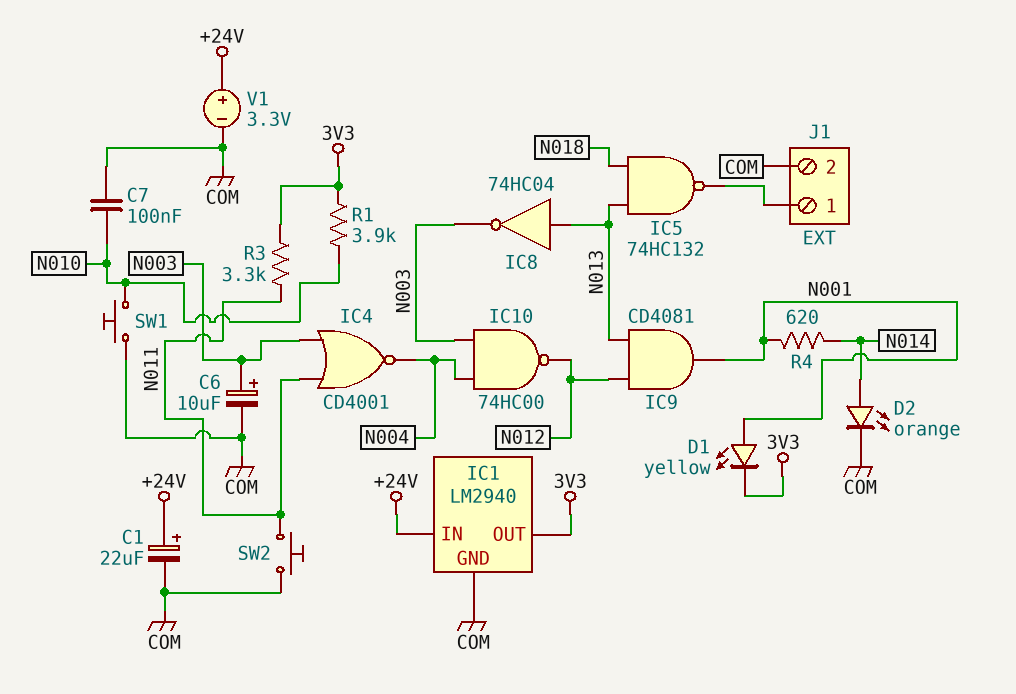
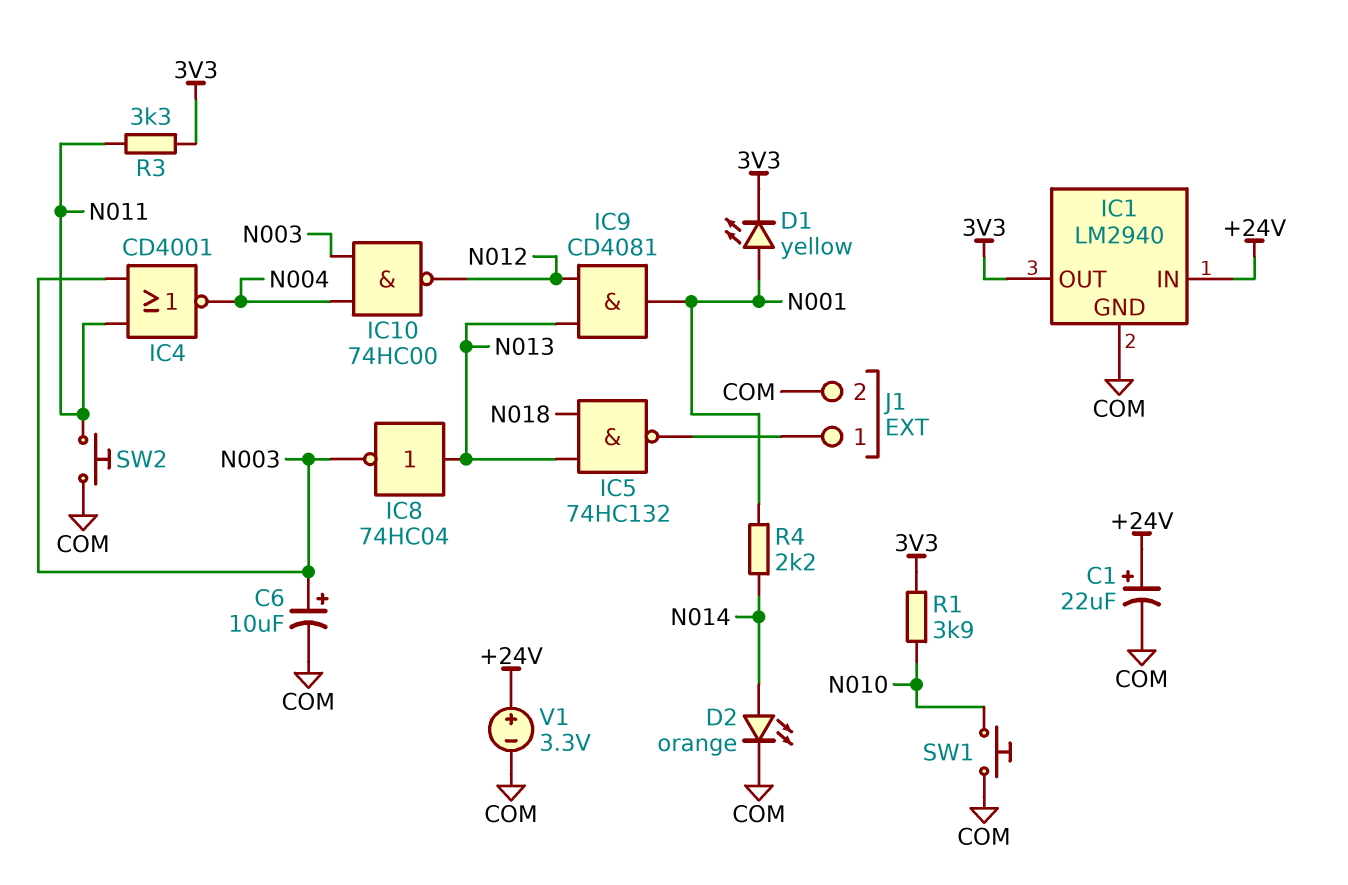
C7: 100nF (COM, N010) -> none
R4: 620 (N001, N014) -> 2.2k (N001, N014)

